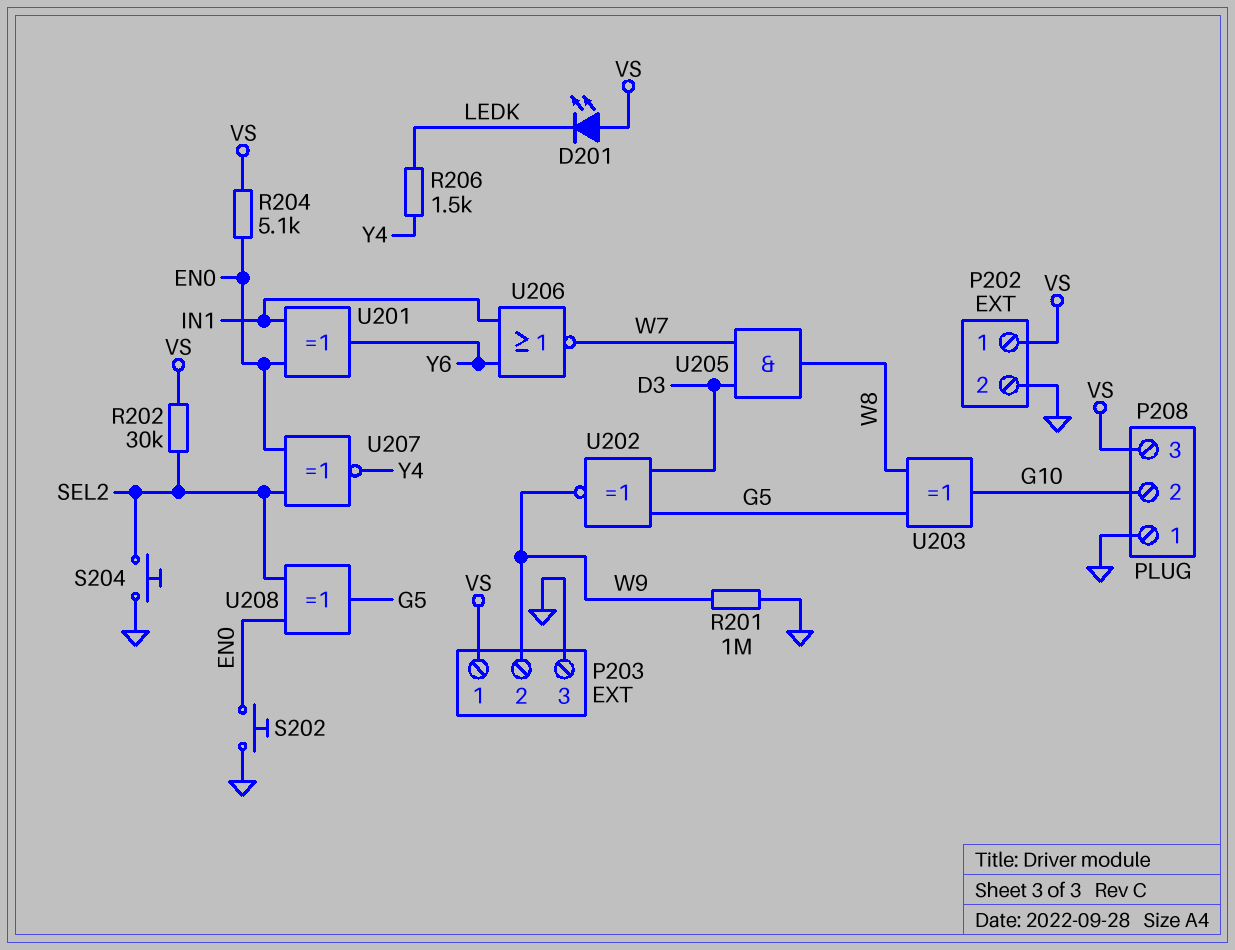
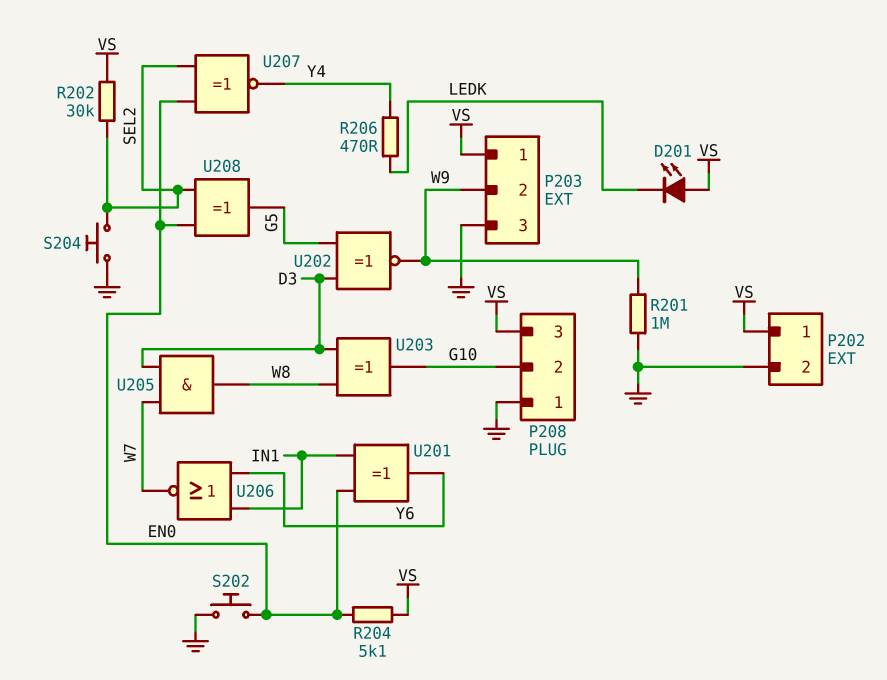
R206: 1.5k (LEDK, Y4) -> 470 (LEDK, Y4)
U203: XOR (in G5, in W8, out G10) -> XOR (in D3, in W8, out G10)

